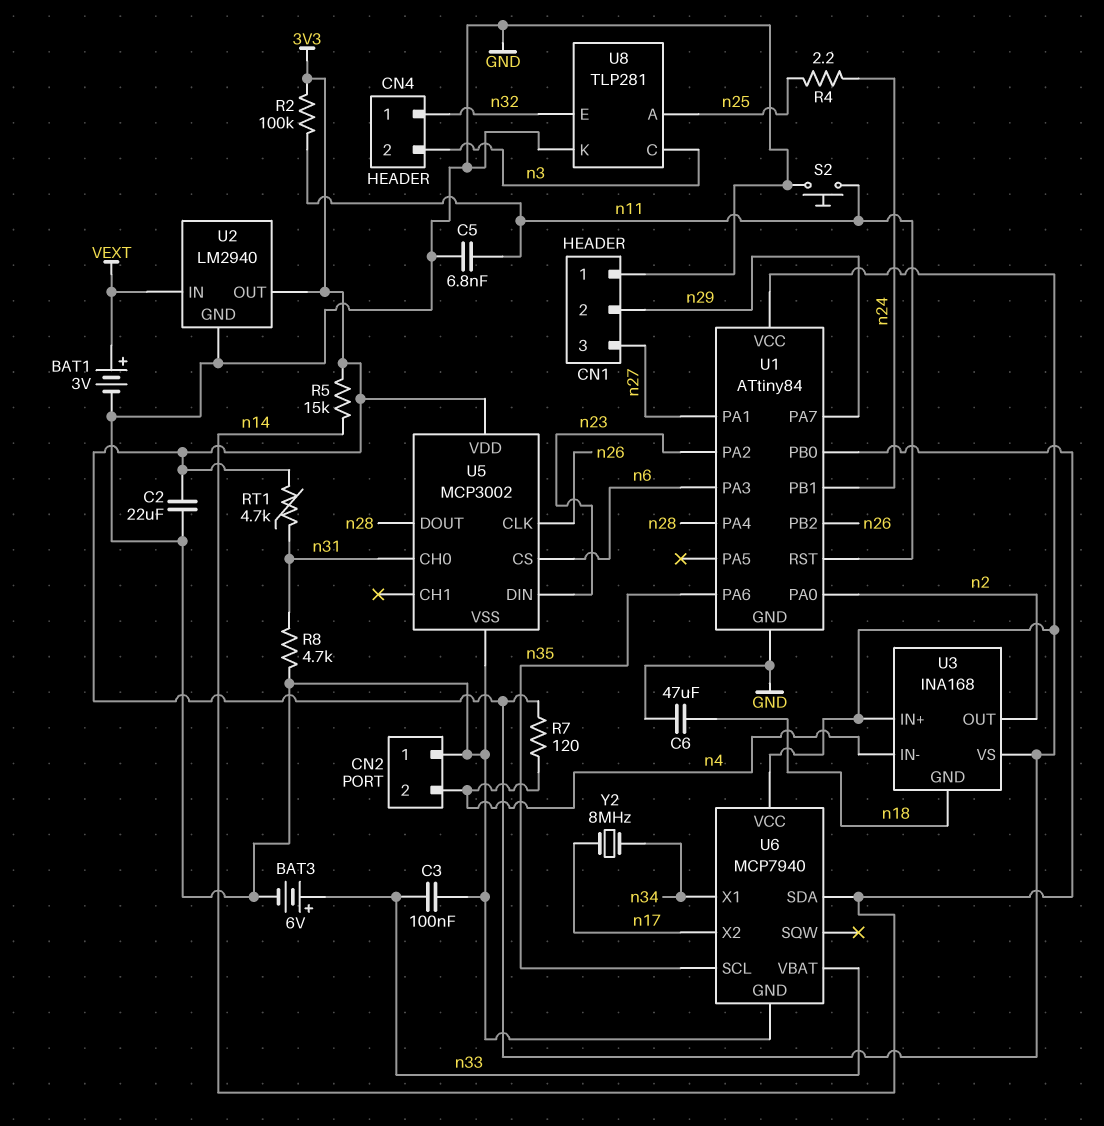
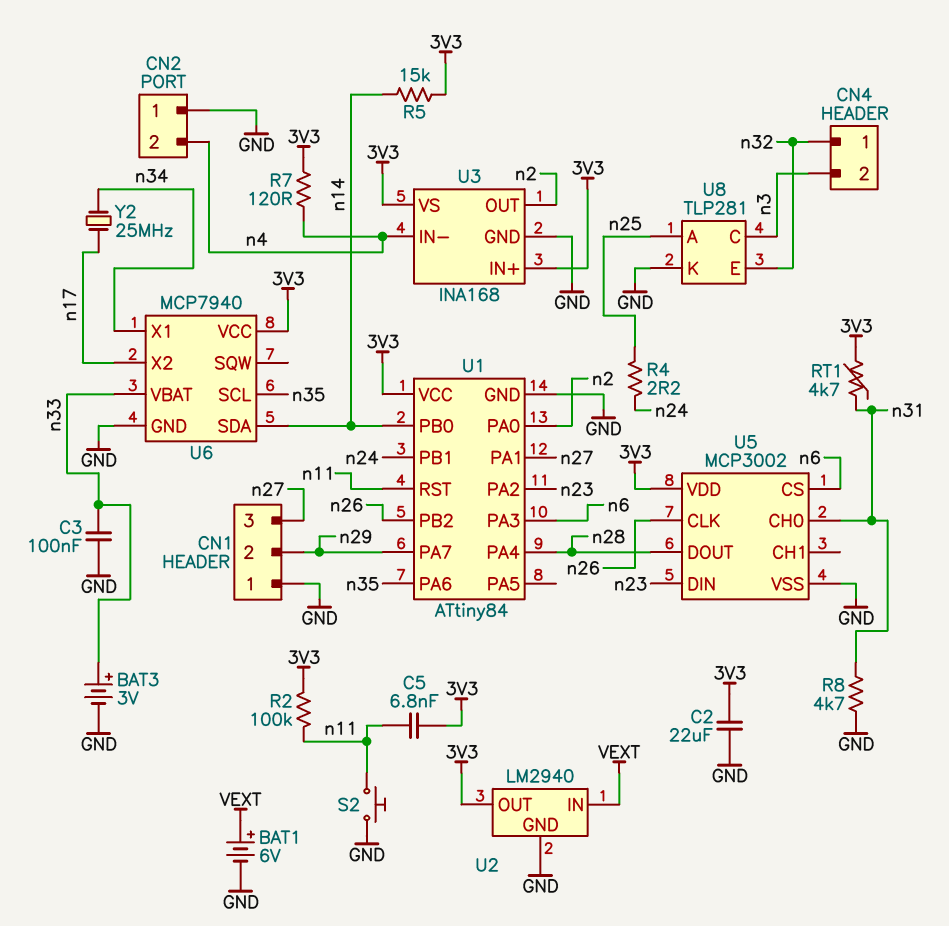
BAT1: 3V (plus VEXT, minus GND) -> 6V (plus VEXT, minus GND)
BAT3: 6V (plus n33, minus GND) -> 3V (plus n33, minus GND)
C5: 6.8nF (GND, n11) -> 6.8nF (3V3, n11)
C6: 47uF (GND, n18) -> none
U3 pin GND: n18 -> GND
Y2: 8MHz (n17, n34) -> 25MHz (n17, n34)

